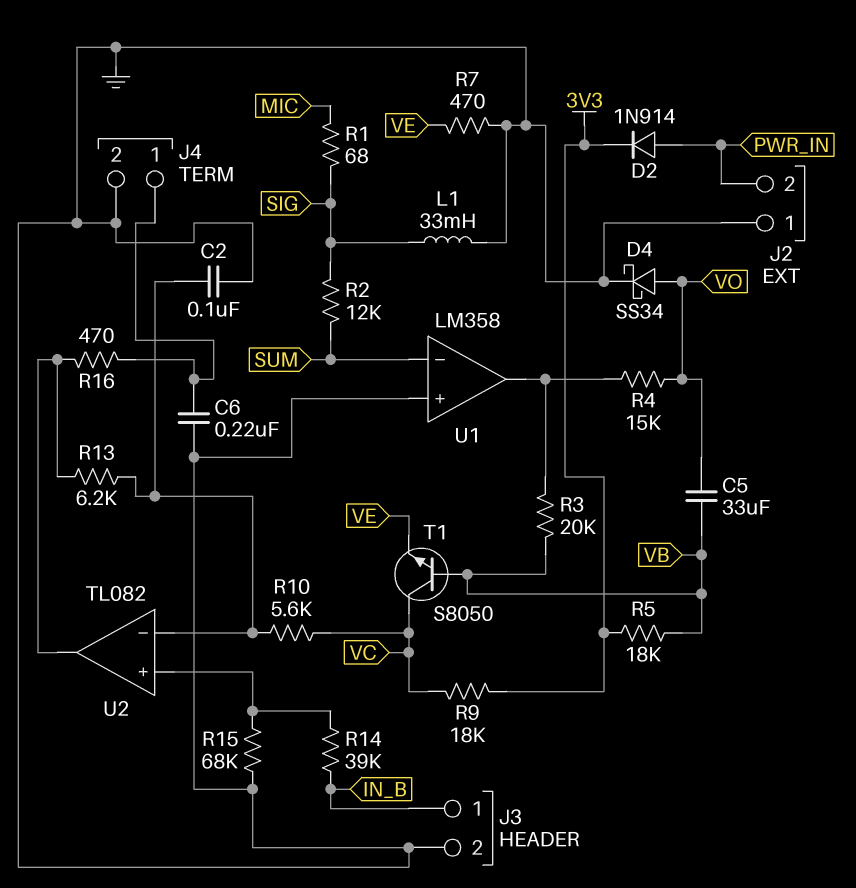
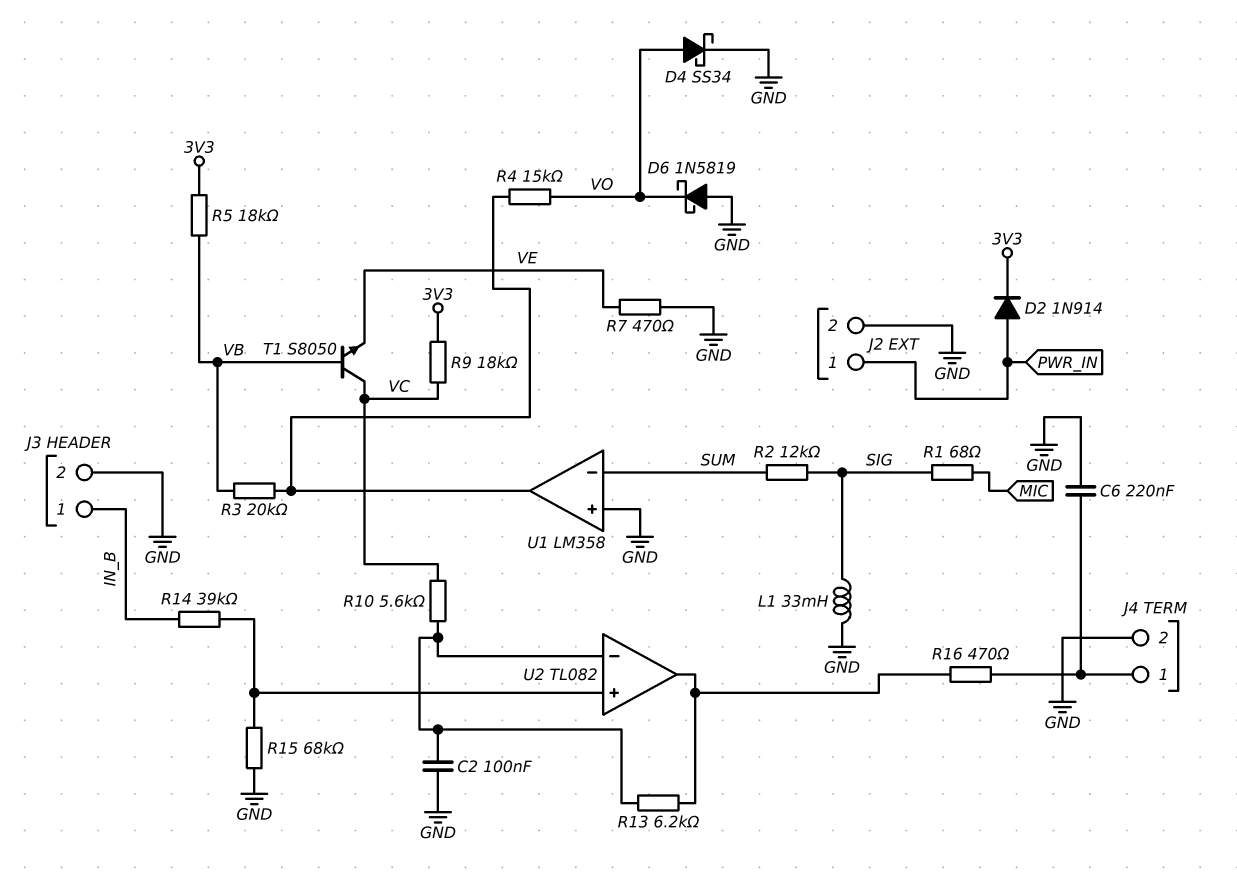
C5: 33uF (VB, VO) -> none
D6: none -> schottky 1N5819 (A GND, K VO)
J2 pin 1: GND -> PWR_IN
J2 pin 2: PWR_IN -> GND

